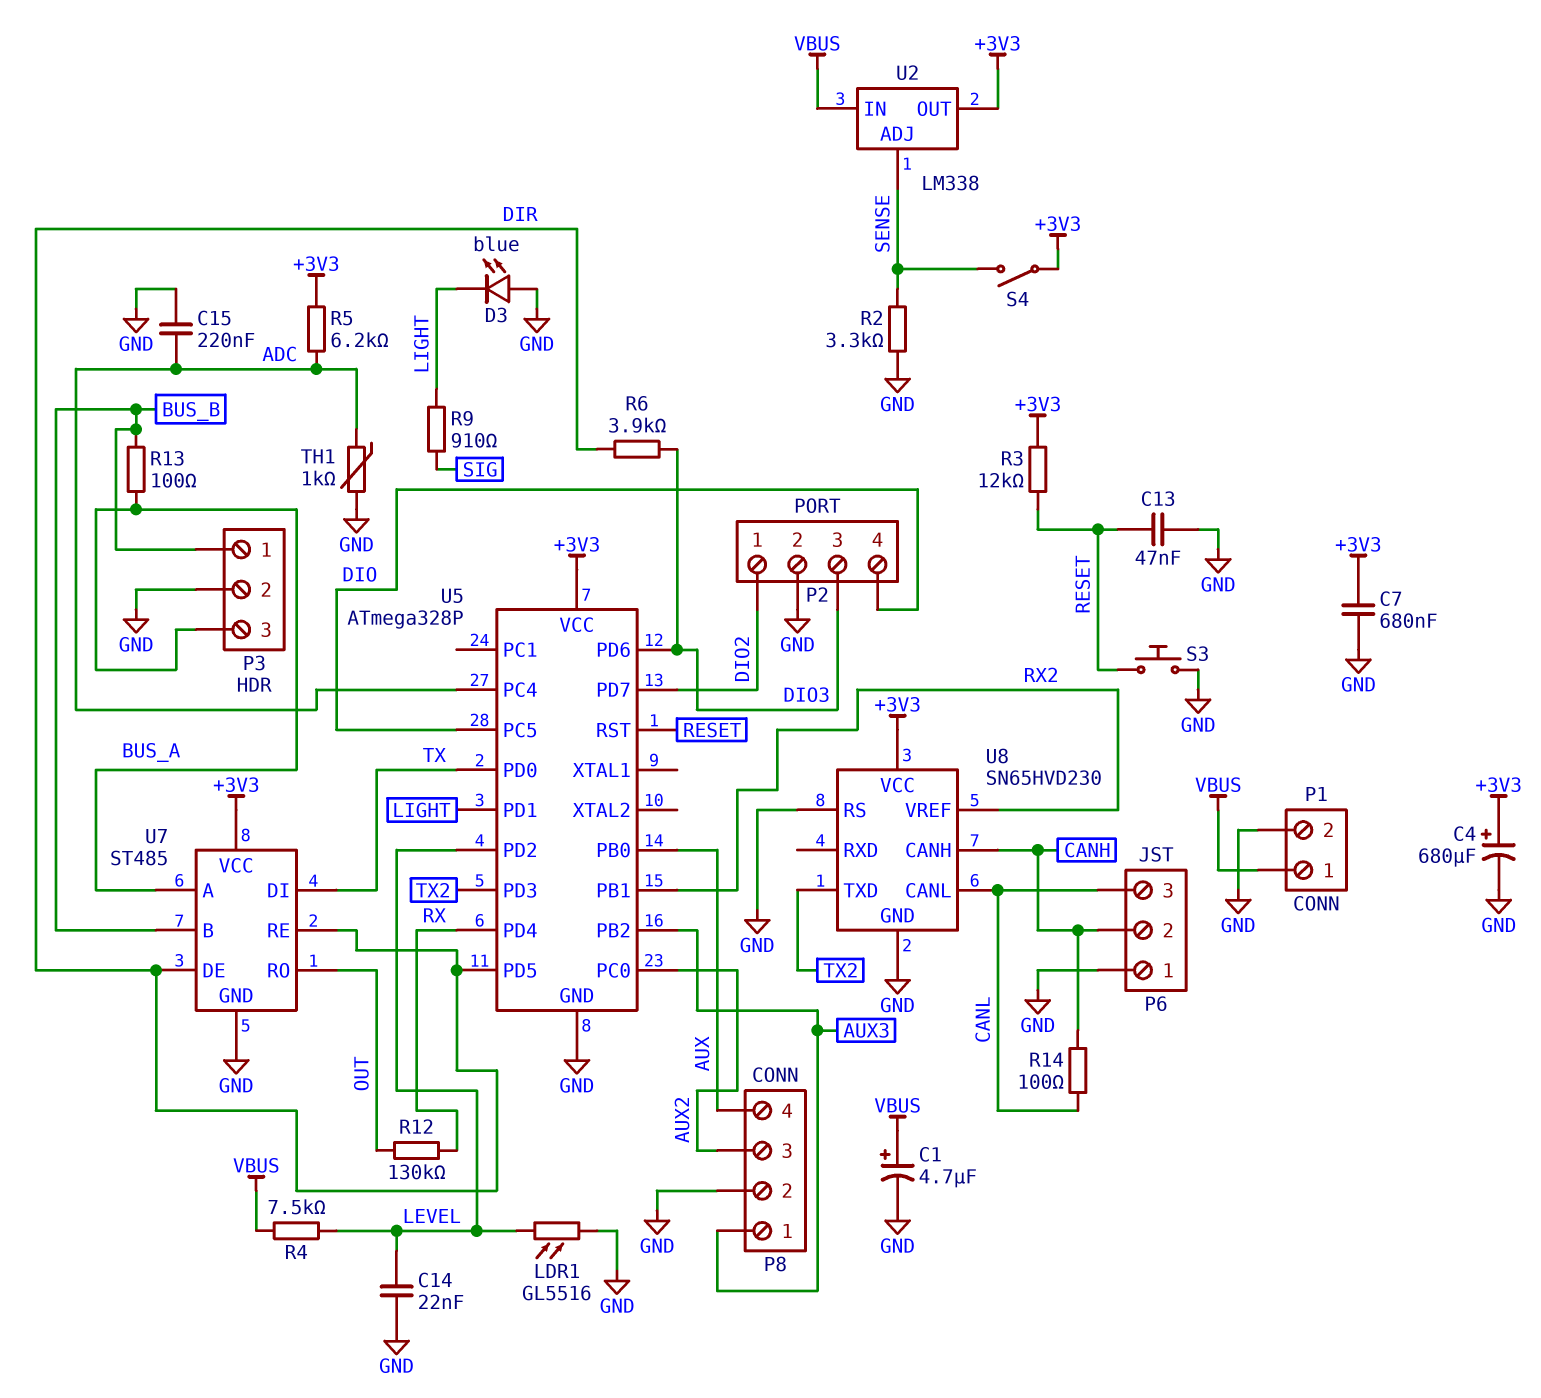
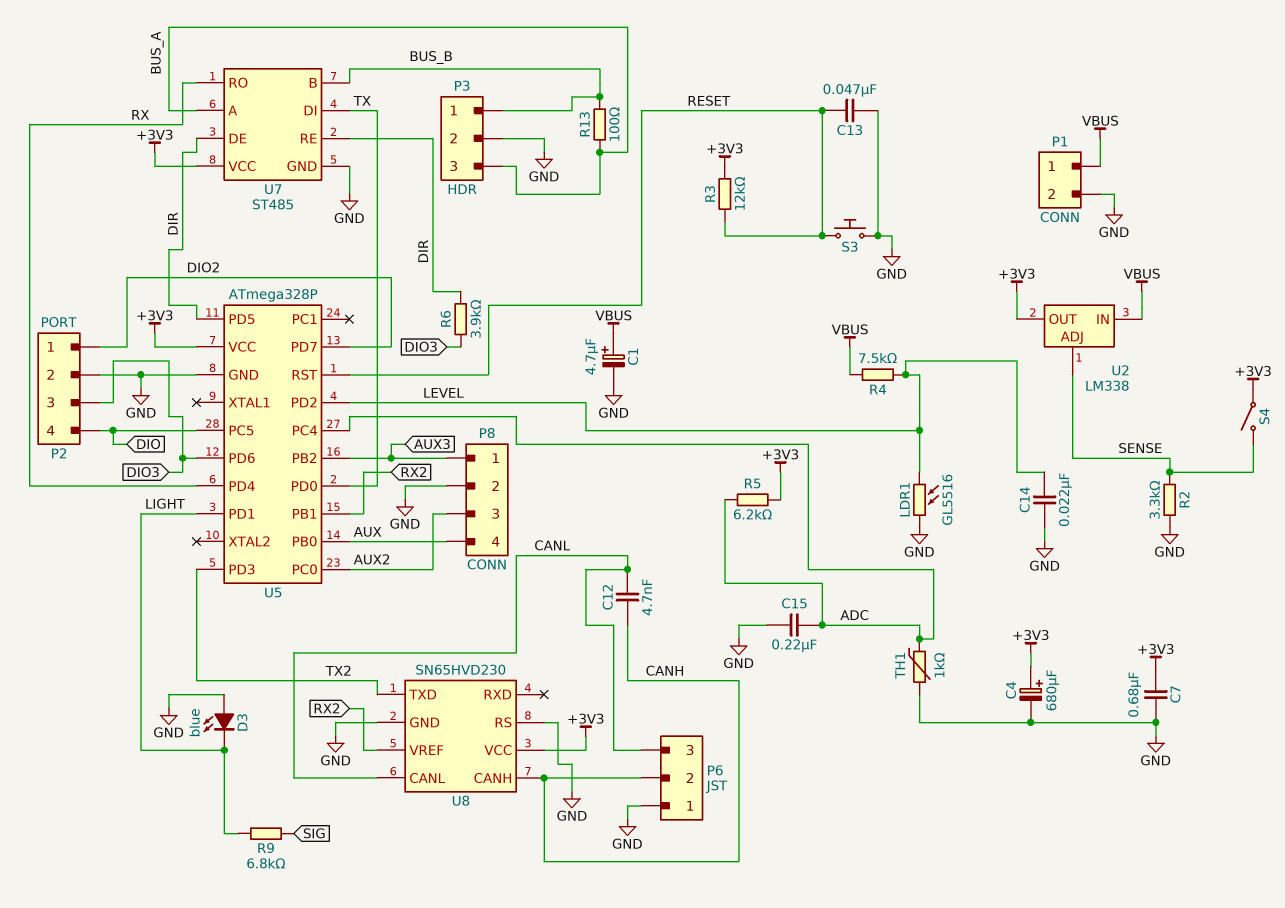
C12: none -> 4.7nF (CANH, CANL)
R9: 910 (LIGHT, SIG) -> 6.8k (LIGHT, SIG)
R12: 130k (OUT, RX) -> none
R14: 100 (CANH, CANL) -> none
U7 pin RO: OUT -> RX

